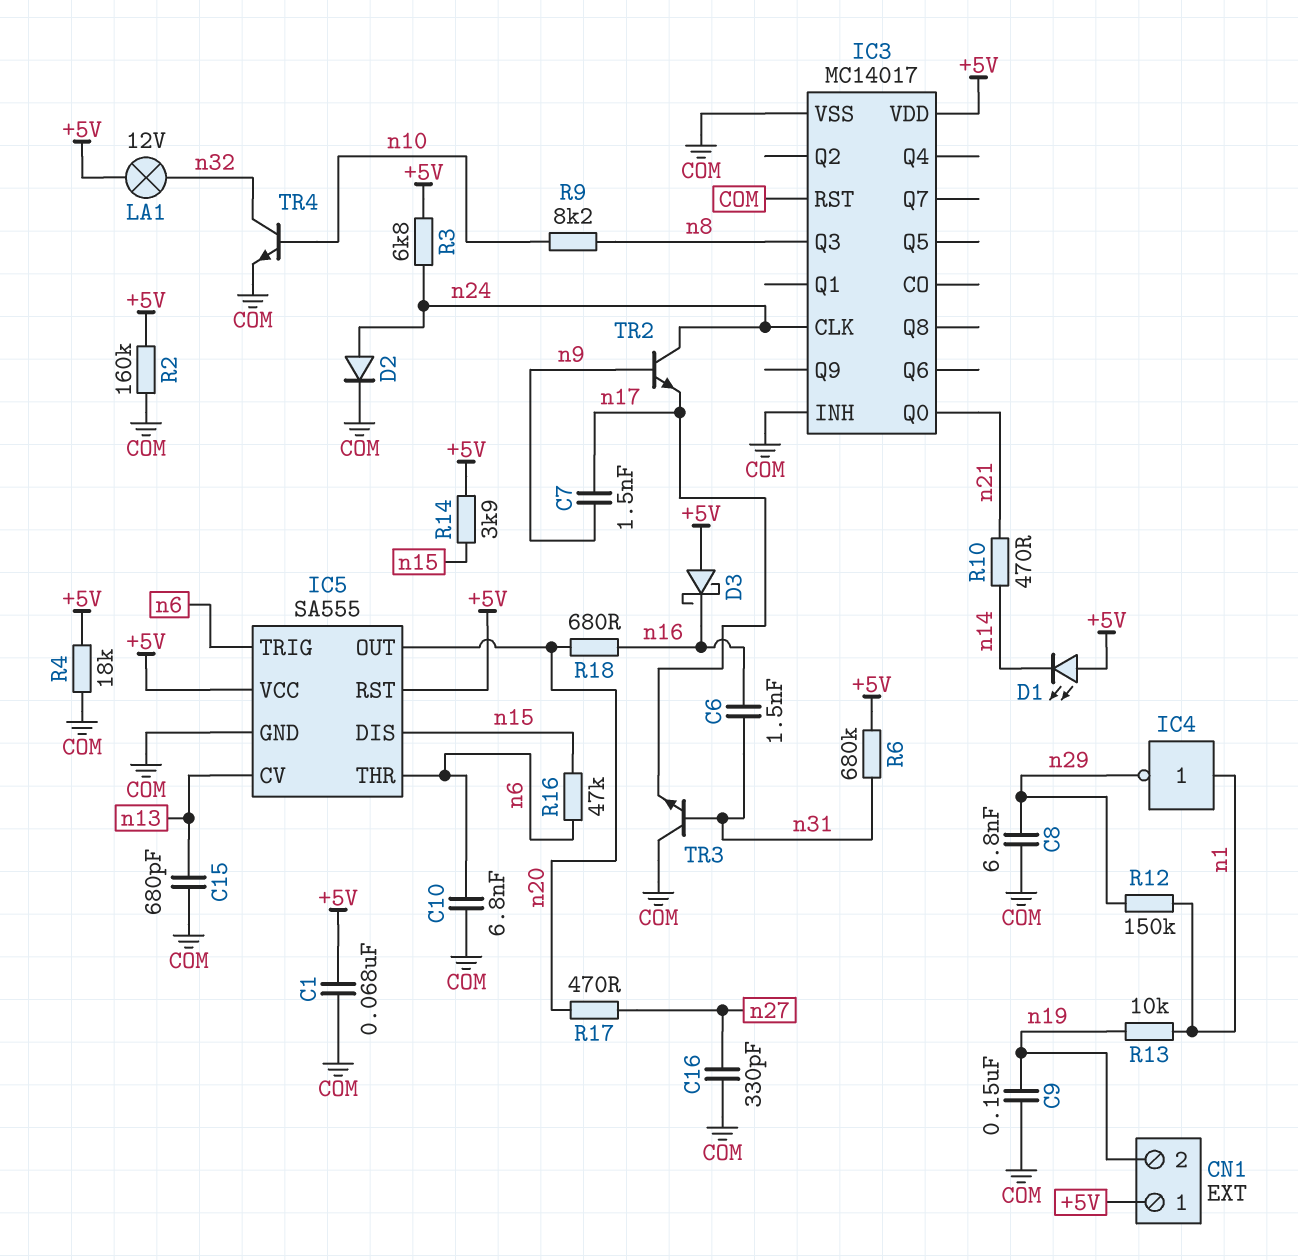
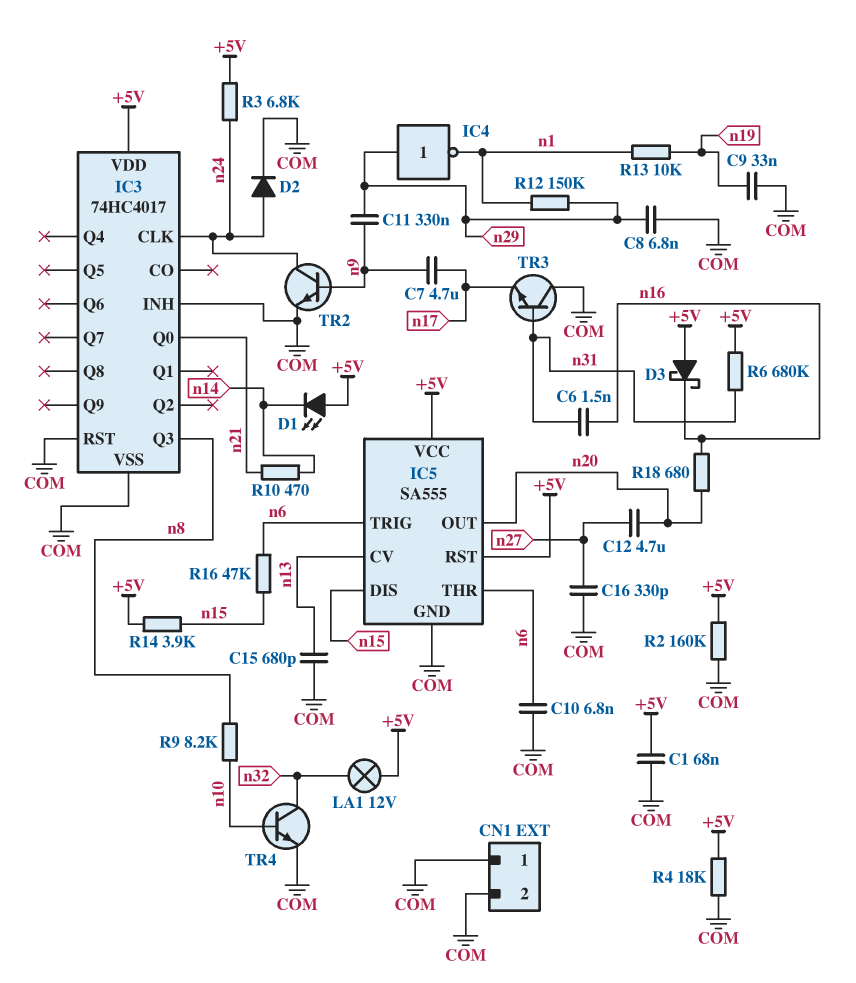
C7: 1.5nF (n9, n17) -> 4.7uF (n9, n17)
C9: 150nF (COM, n19) -> 33nF (COM, n19)
C11: none -> 330nF (n9, n29)
C12: none -> 4.7uF (n20, n27)
CN1 pin 1: +5V -> COM
CN1 pin 2: n19 -> COM
IC3: MC14017 -> 74HC4017
IC4: NOT (in n1, out n29) -> NOT (in n29, out n1)
R17: 470 (n20, n27) -> none
TR2: NPN (B n9, C n24, E n17) -> NPN (B n9, C n24, E COM)

